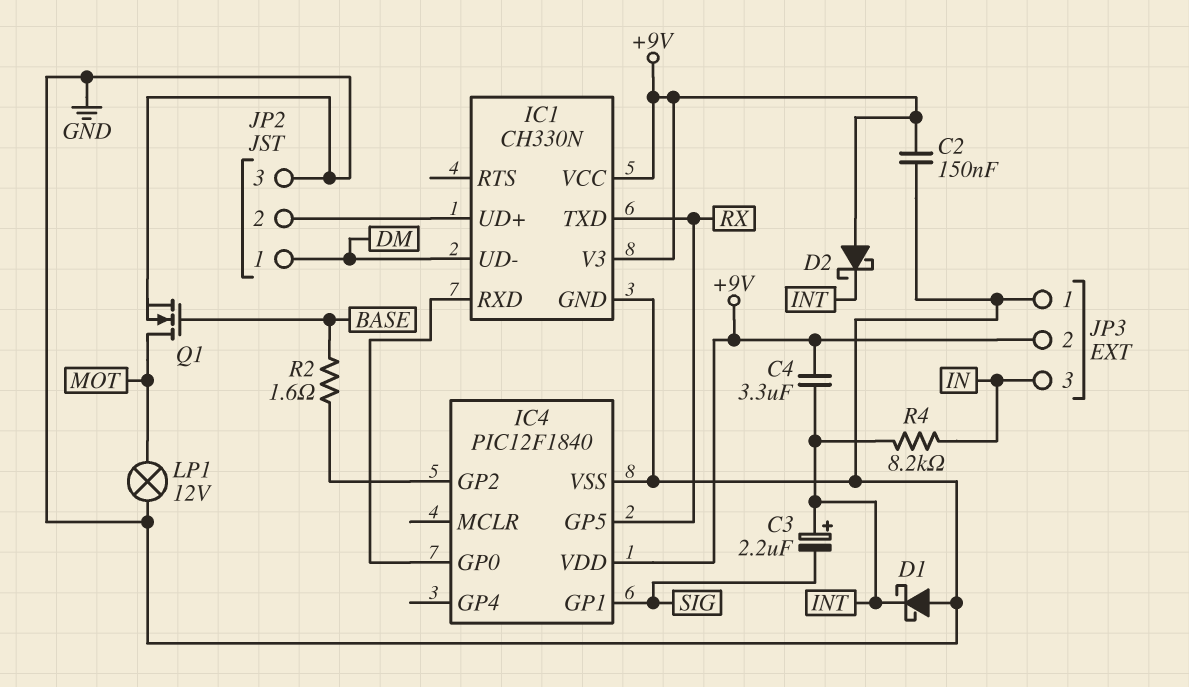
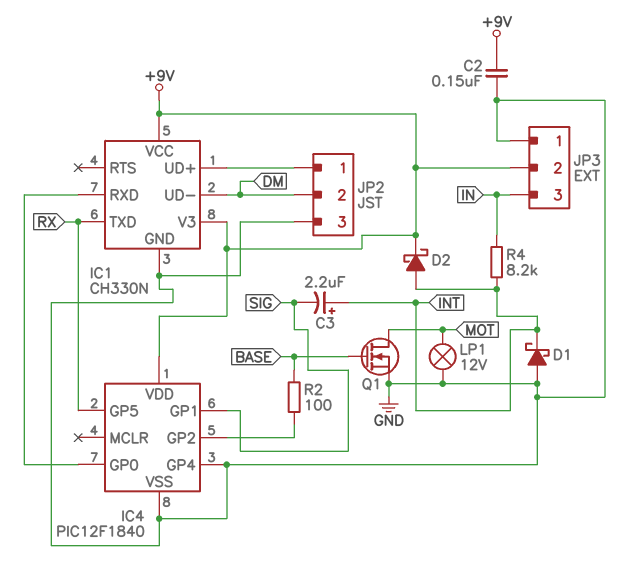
C4: 3.3uF (+9V, INT) -> none
D2: schottky (A +9V, K INT) -> schottky (A INT, K +9V)
IC4 pin GP4: none -> GND
JP2 pin 1: DM -> IC1/UD+
JP2 pin 2: IC1/UD+ -> DM
R2: 1.6 (BASE, IC4/GP2) -> 100 (BASE, IC4/GP2)

